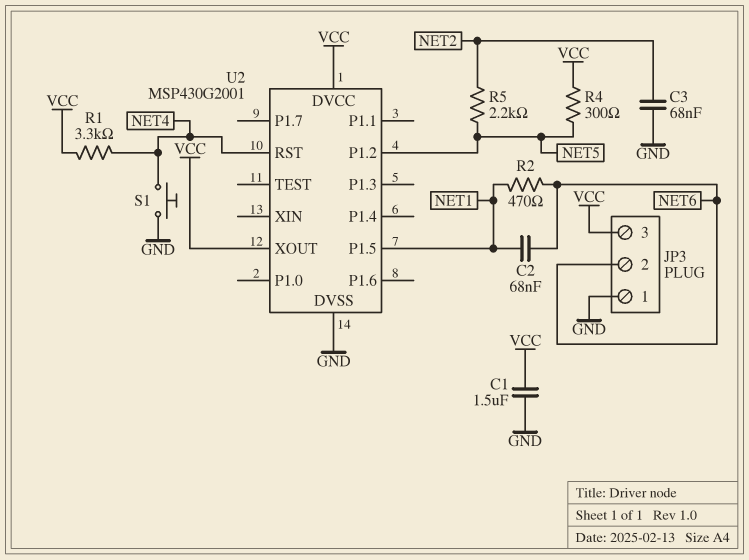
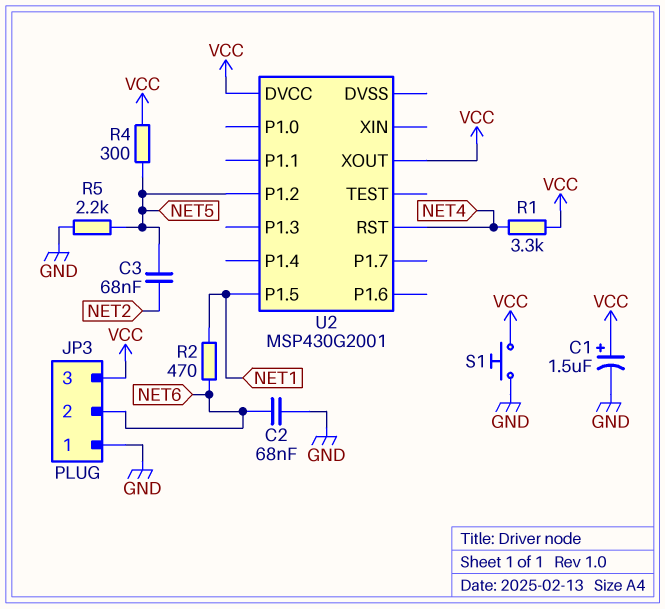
C1: 1.5uF (GND, VCC) -> 1.5uF (plus VCC, minus GND)
C2: 68nF (NET1, NET6) -> 68nF (GND, NET6)
C3: 68nF (GND, NET2) -> 68nF (NET2, NET5)
R5: 2.2k (NET2, NET5) -> 2.2k (GND, NET5)
S1: button (GND, NET4) -> button (GND, VCC)
U2 pin DVSS: GND -> none

